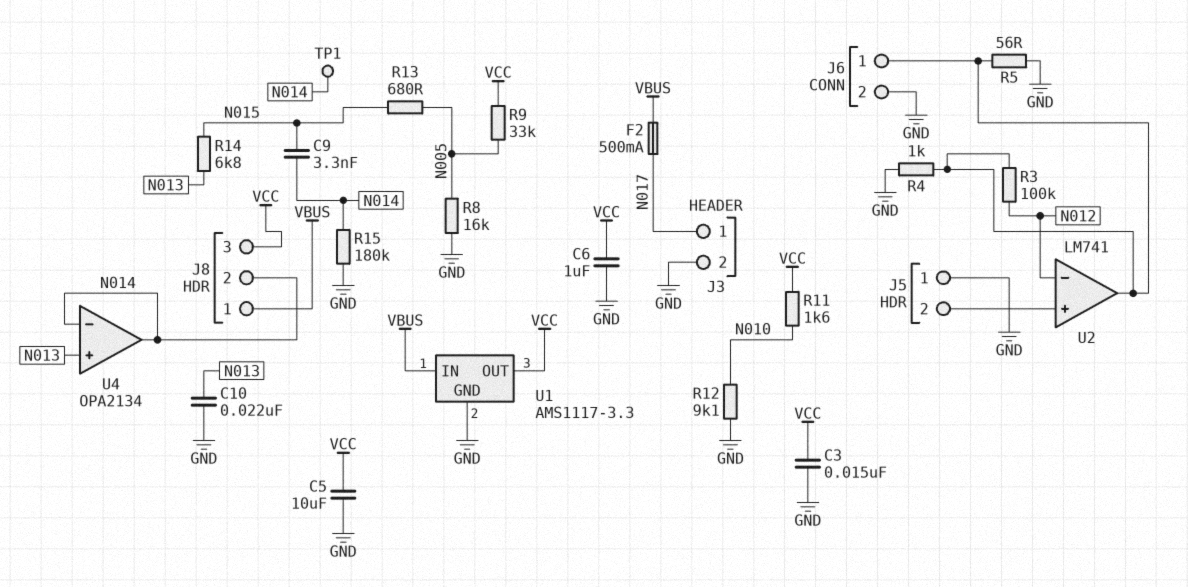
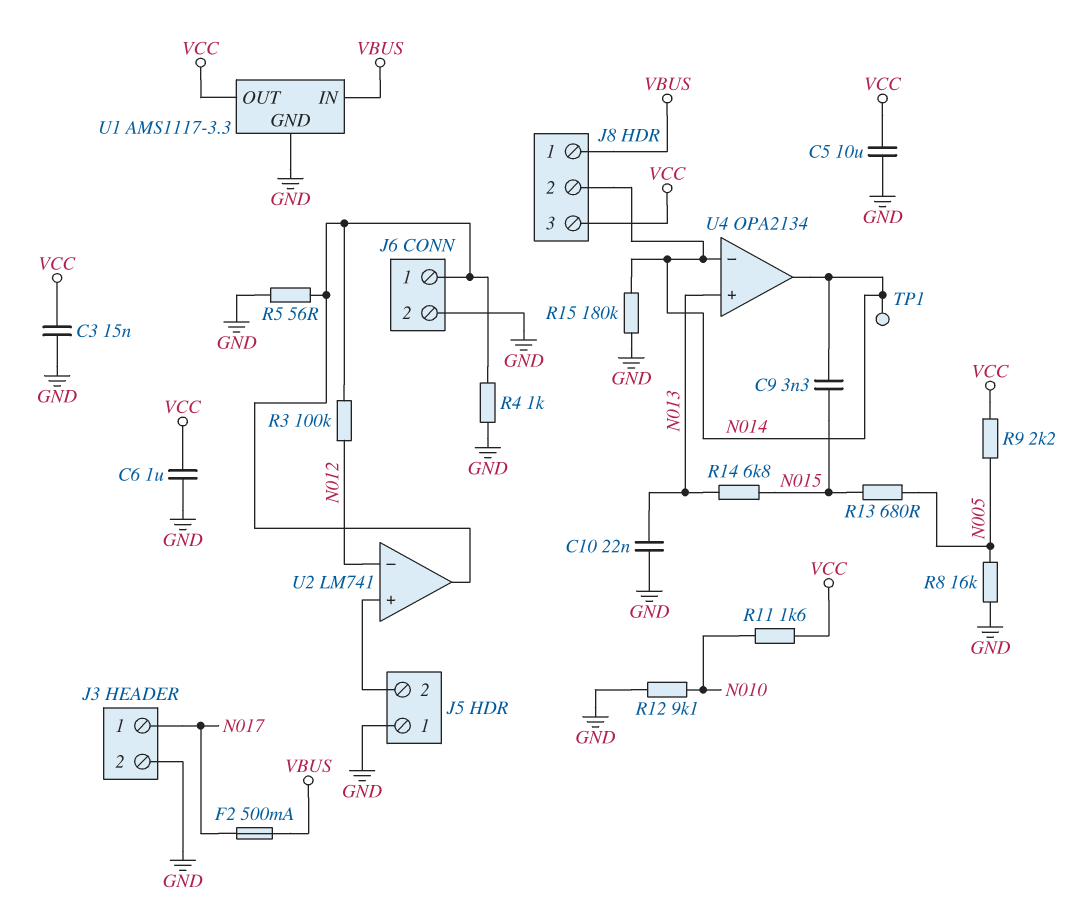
R9: 33k (N005, VCC) -> 2.2k (N005, VCC)

